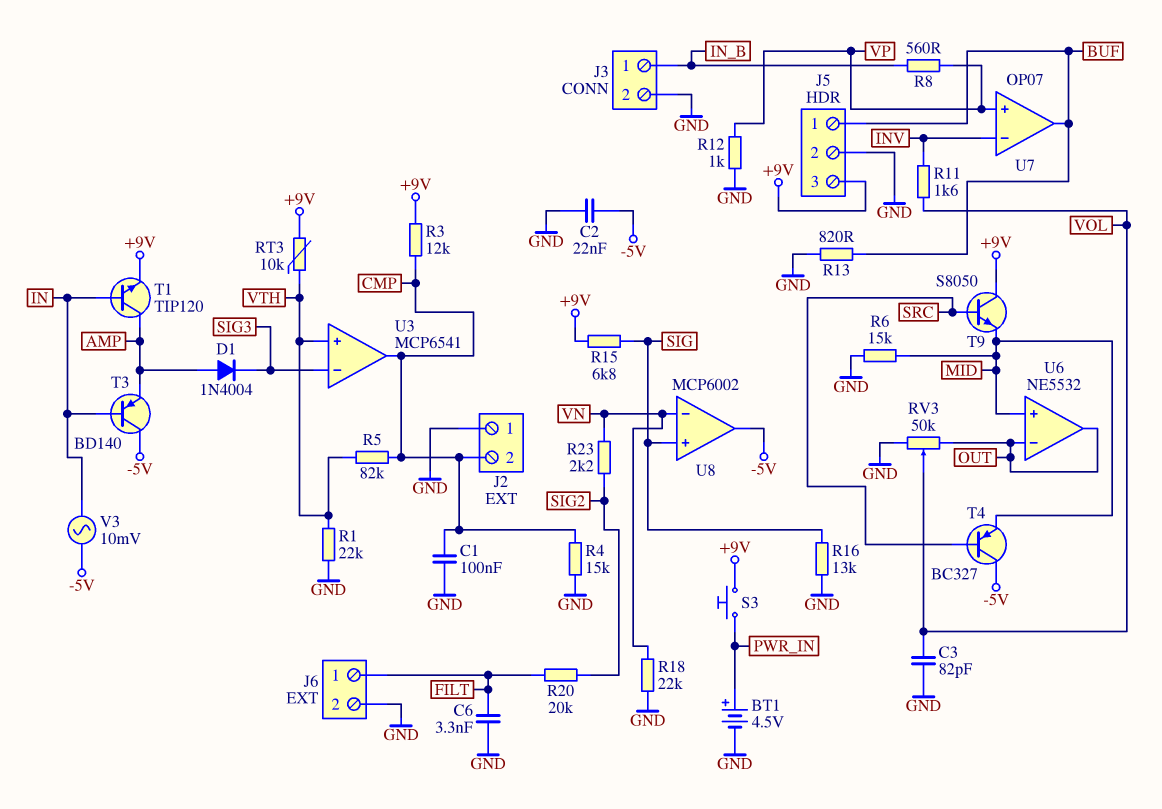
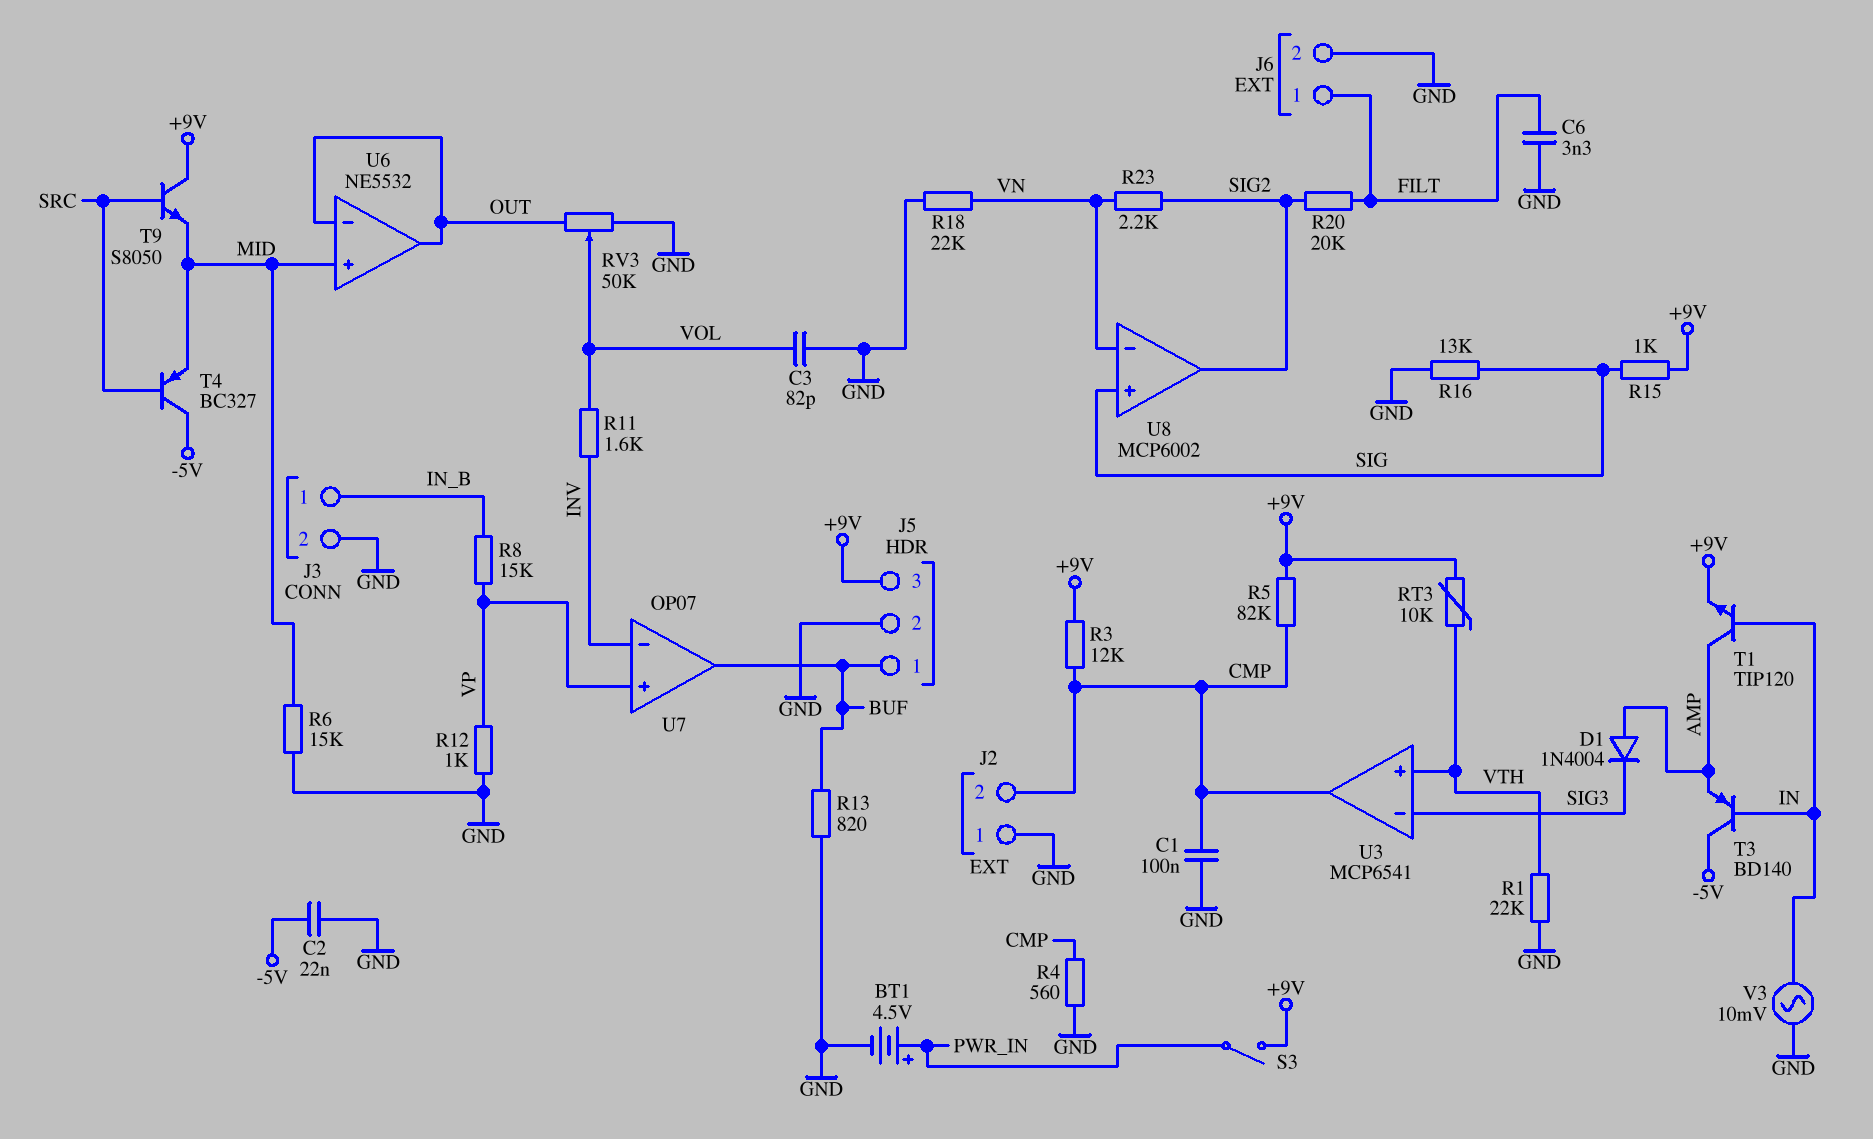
R4: 15k (CMP, GND) -> 560 (CMP, GND)
R5: 82k (CMP, VTH) -> 82k (+9V, CMP)
R8: 560 (IN_B, VP) -> 15k (IN_B, VP)
R15: 6.8k (+9V, SIG) -> 1k (+9V, SIG)
S3: button (+9V, PWR_IN) -> switch (+9V, PWR_IN)
U8 pin out: -5V -> SIG2
V3: AC 10mV (-5V, IN) -> AC 10mV (GND, IN)

